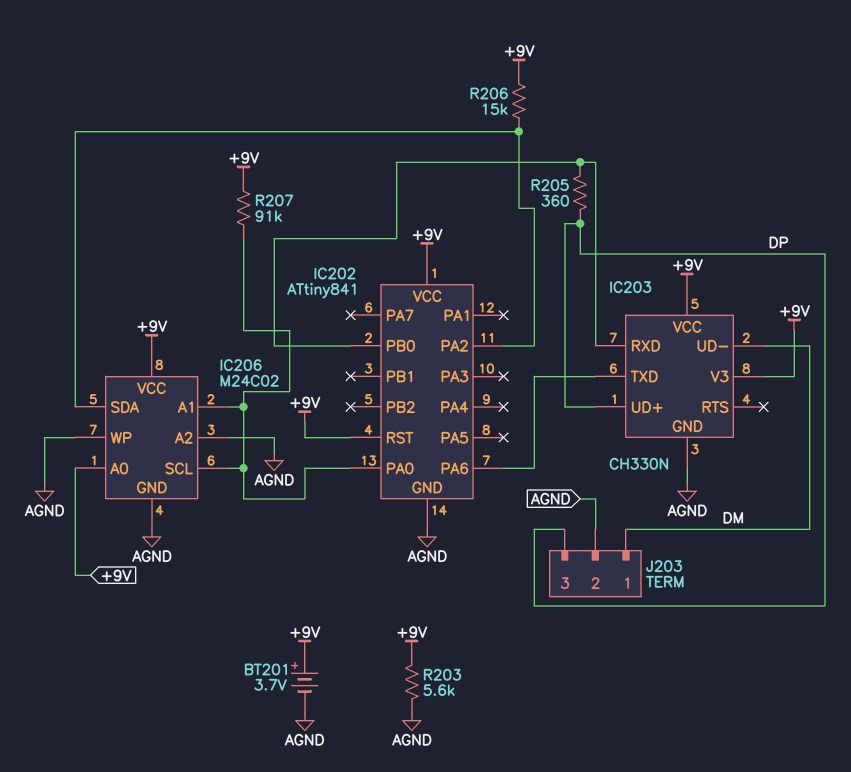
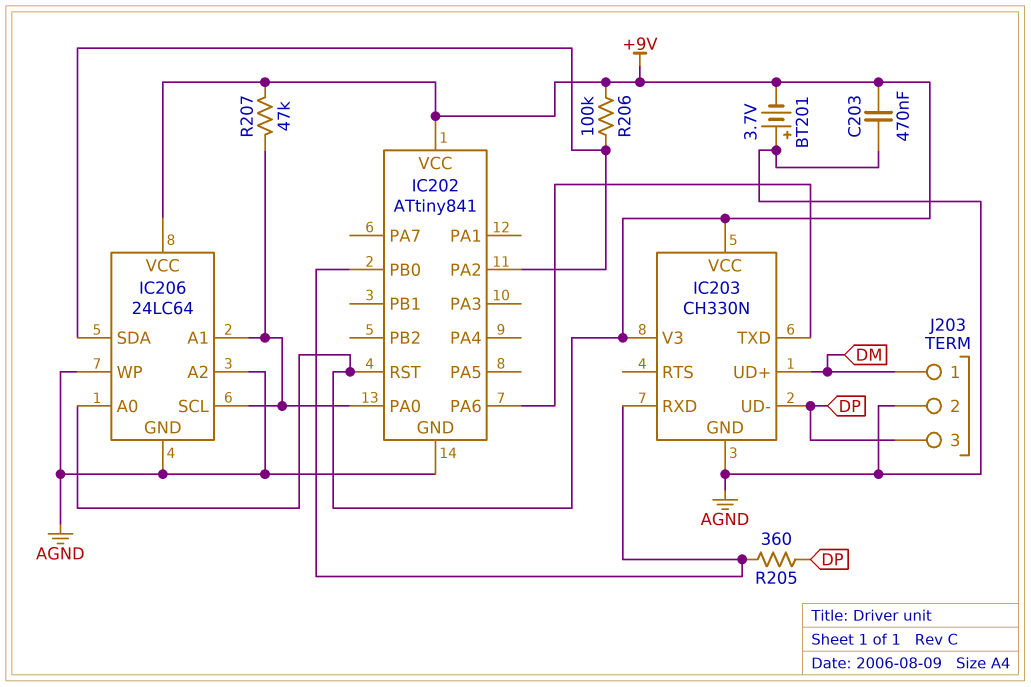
BT201: 3.7V (plus +9V, minus AGND) -> 3.7V (plus AGND, minus +9V)
C203: none -> 470nF (+9V, AGND)
IC203 pin UD+: DP -> DM
IC203 pin UD-: DM -> DP
IC206: M24C02 -> 24LC64
R203: 5.6k (+9V, AGND) -> none
R206: 15k (+9V, IC202/PA2) -> 100k (+9V, IC202/PA2)
R207: 91k (+9V, IC202/PA0) -> 47k (+9V, IC202/PA0)

